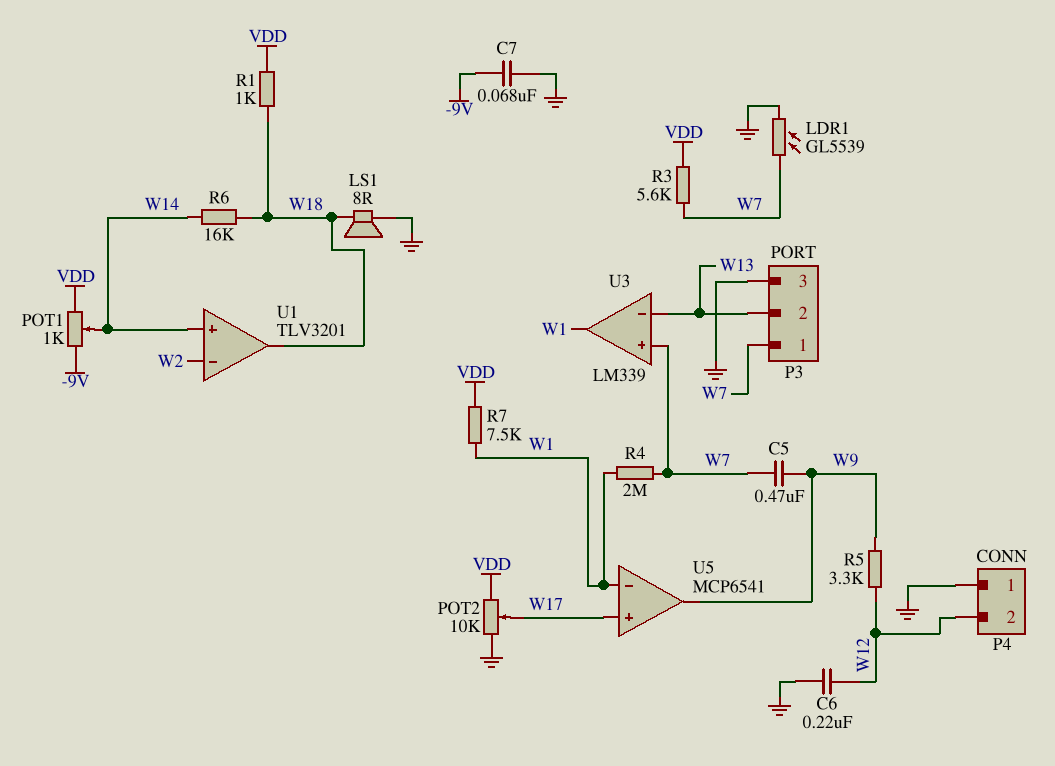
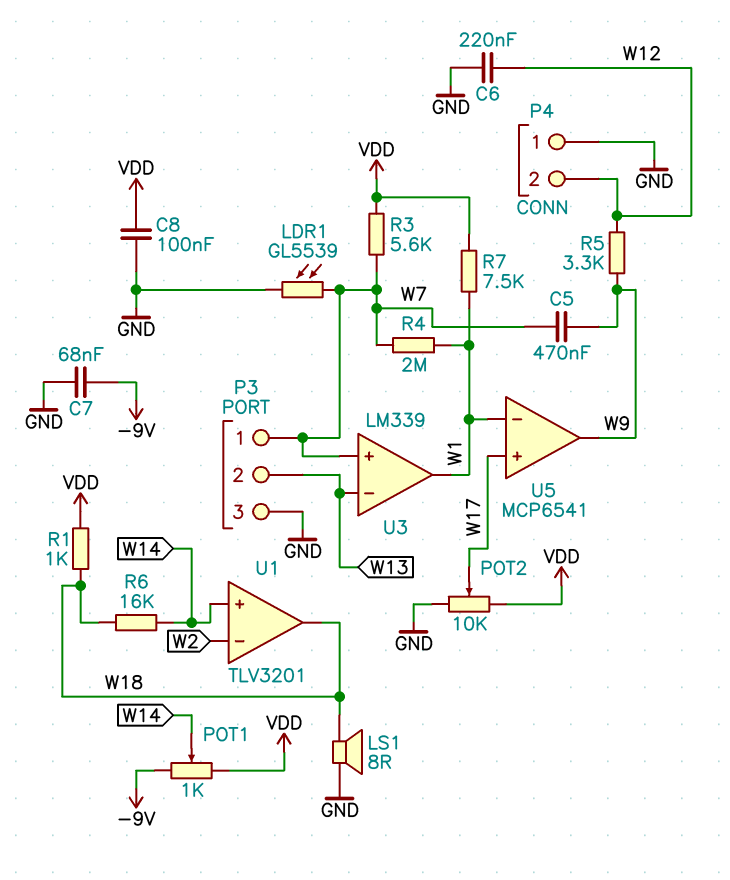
C8: none -> 100nF (GND, VDD)

